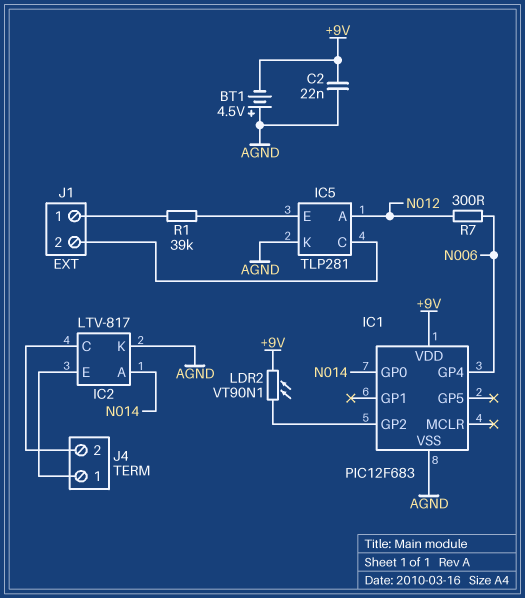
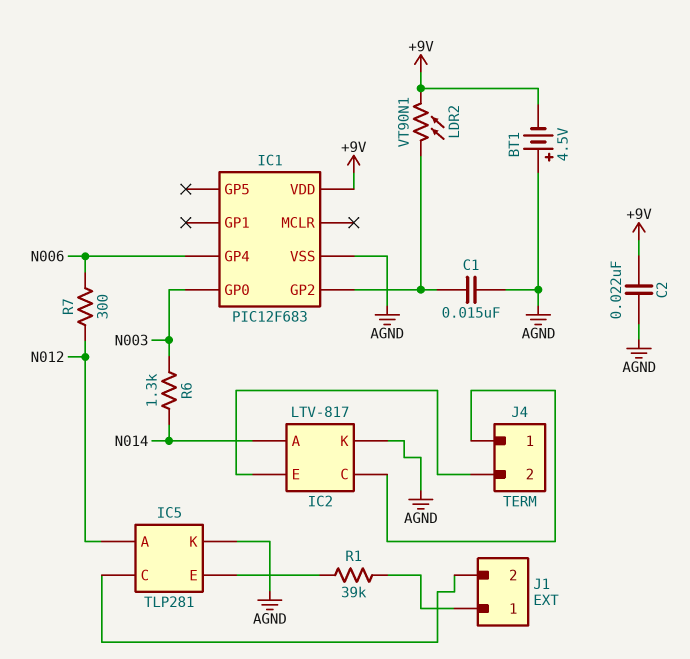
C1: none -> 15nF (AGND, IC1/GP2)
IC1 pin GP0: N014 -> N003
J4 pin 1: IC2/E -> IC2/C
J4 pin 2: IC2/C -> IC2/E
R6: none -> 1.3k (N003, N014)

